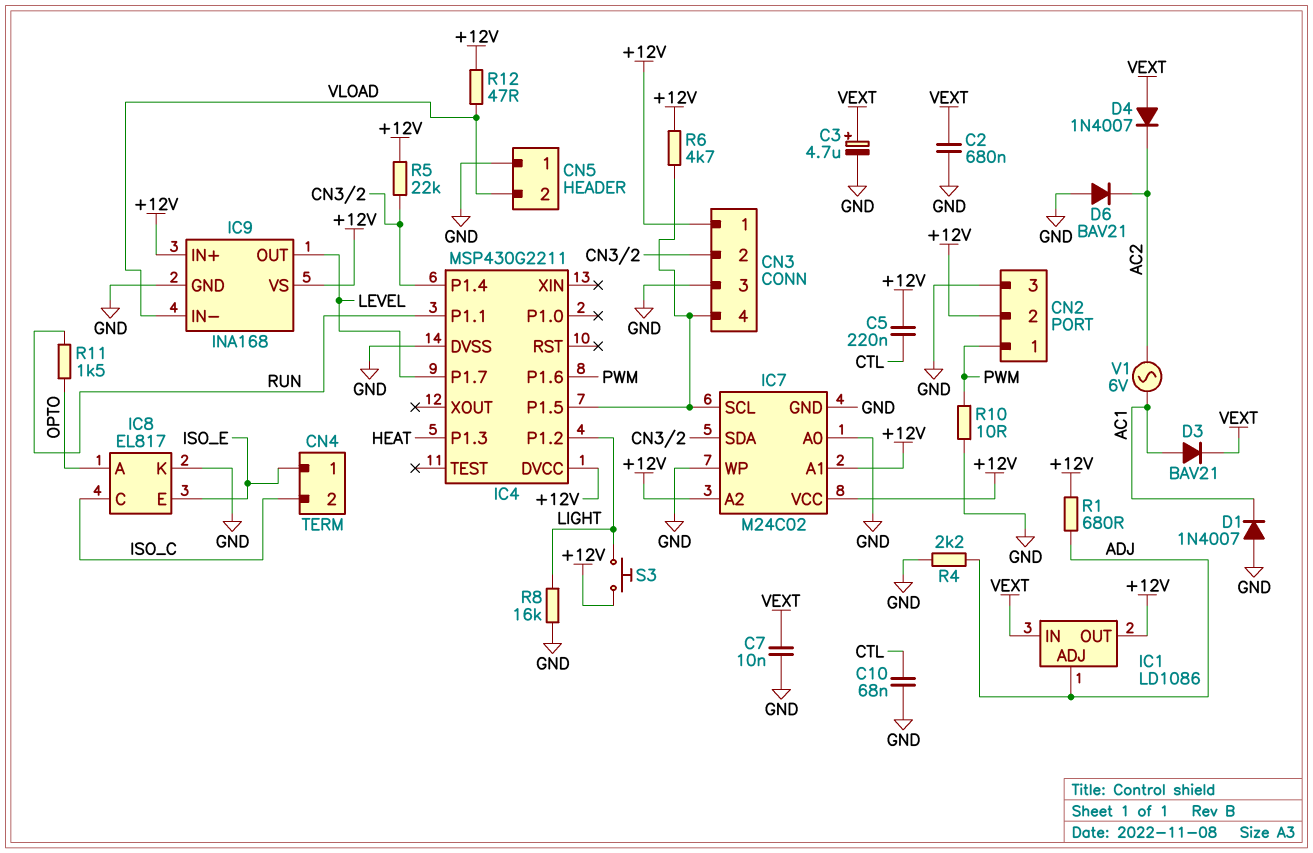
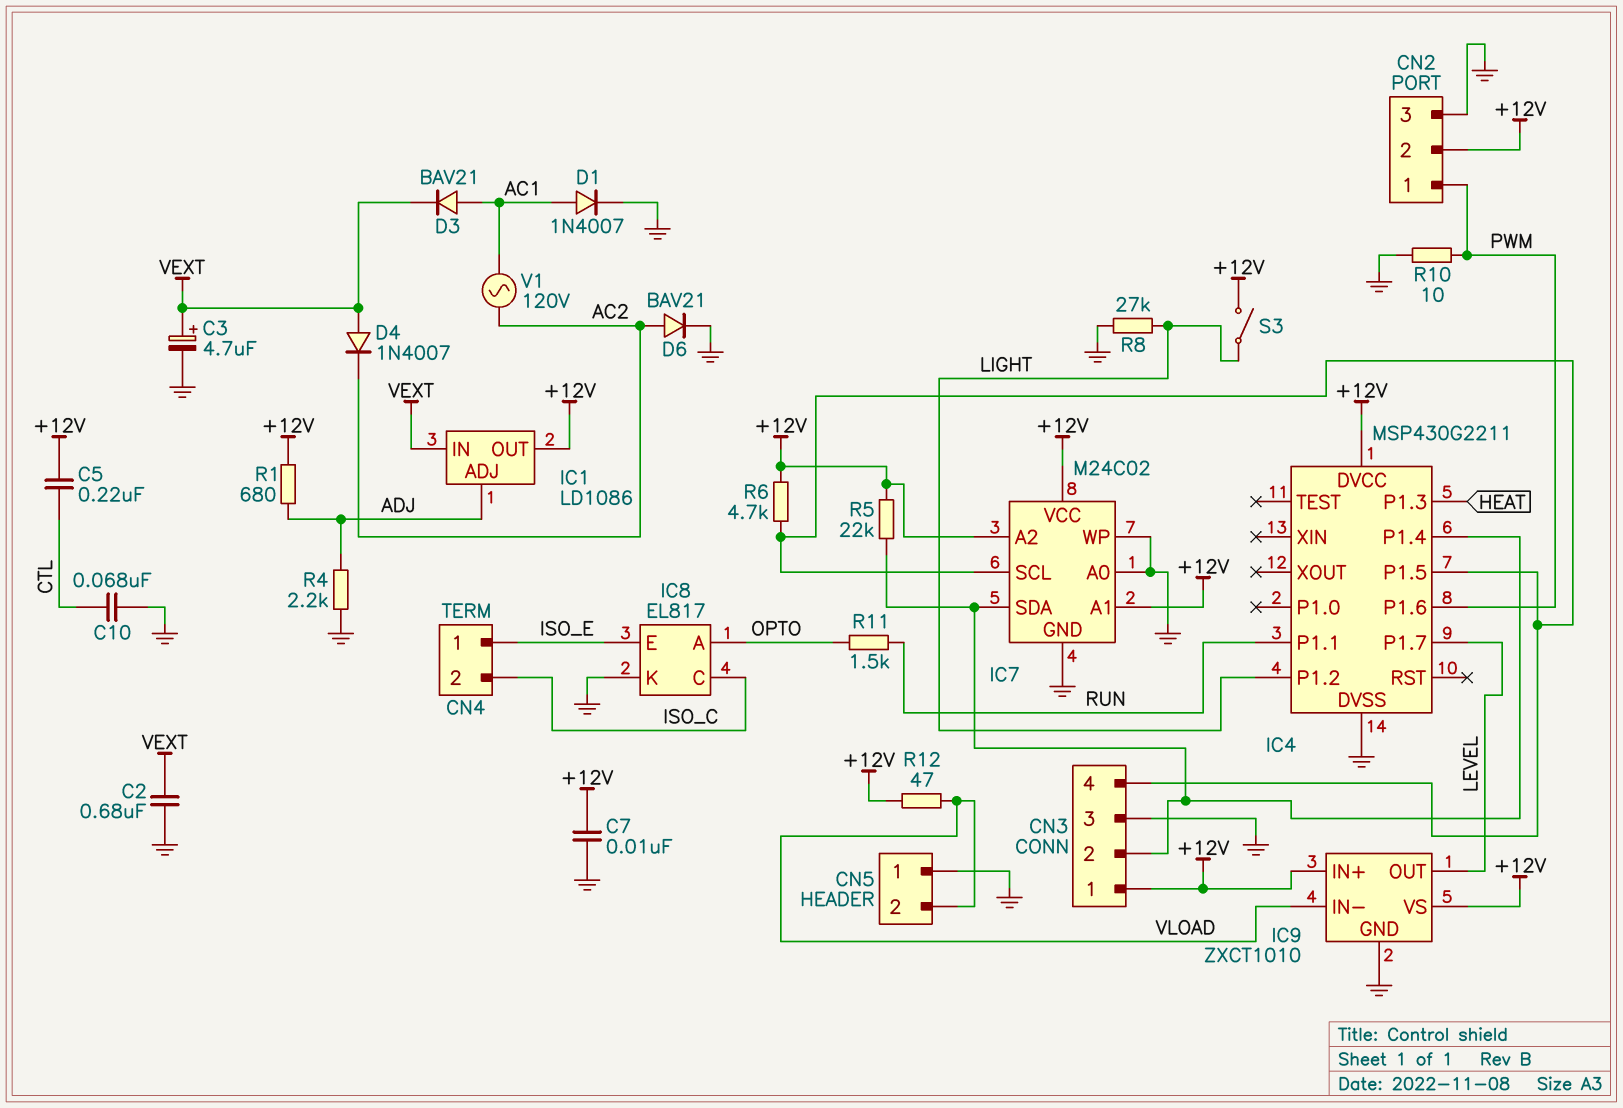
C7: 10nF (GND, VEXT) -> 10nF (+12V, GND)
D1: diode 1N4007 (A GND, K AC1) -> diode 1N4007 (A AC1, K GND)
D6: diode BAV21 (A GND, K AC2) -> diode BAV21 (A AC2, K GND)
IC9: INA168 -> ZXCT1010
R8: 16k (GND, LIGHT) -> 27k (GND, LIGHT)
S3: button (+12V, LIGHT) -> switch (+12V, LIGHT)
V1: AC 6V (AC1, AC2) -> AC 120V (AC1, AC2)

